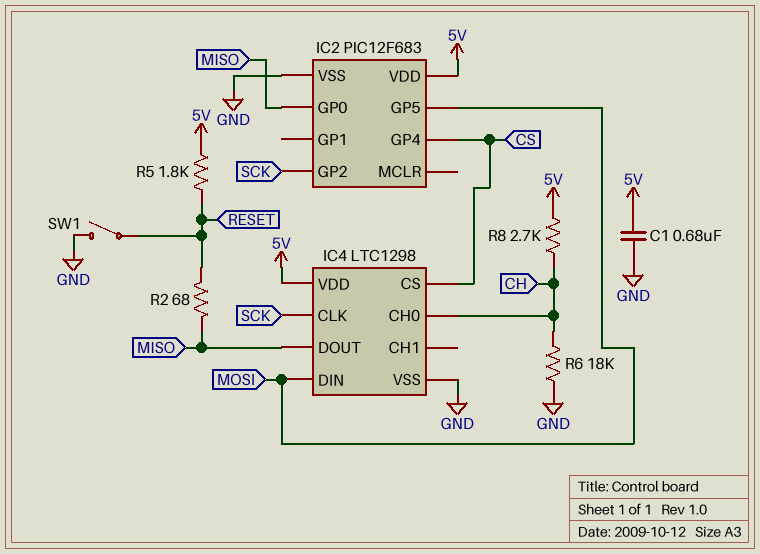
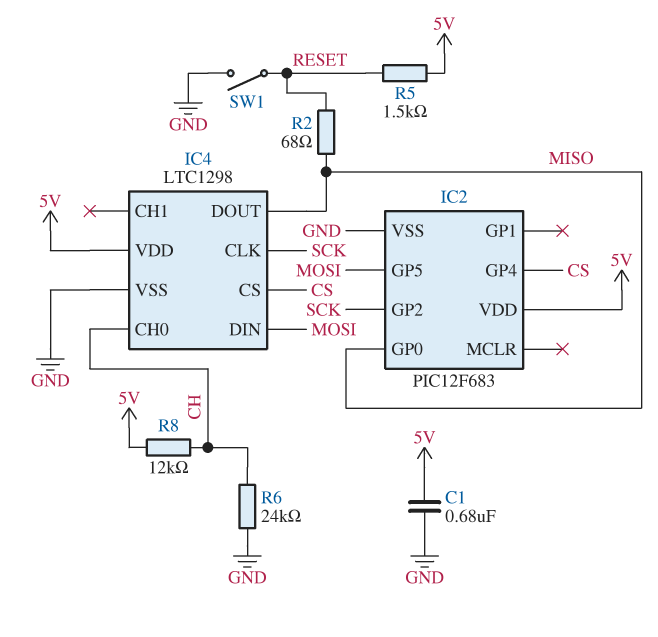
R5: 1.8k (5V, RESET) -> 1.5k (5V, RESET)
R6: 18k (CH, GND) -> 24k (CH, GND)
R8: 2.7k (5V, CH) -> 12k (5V, CH)

